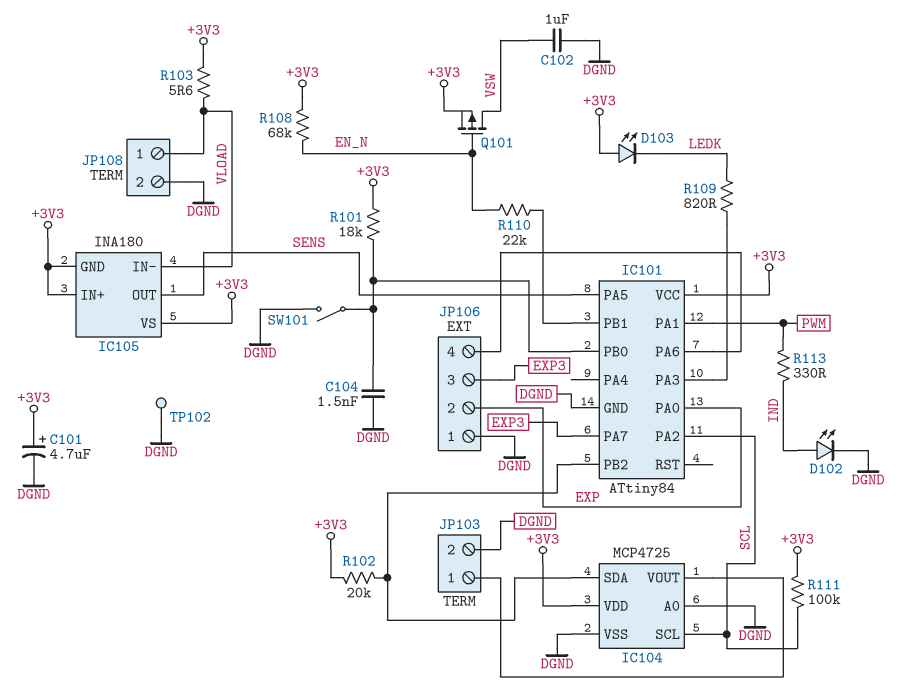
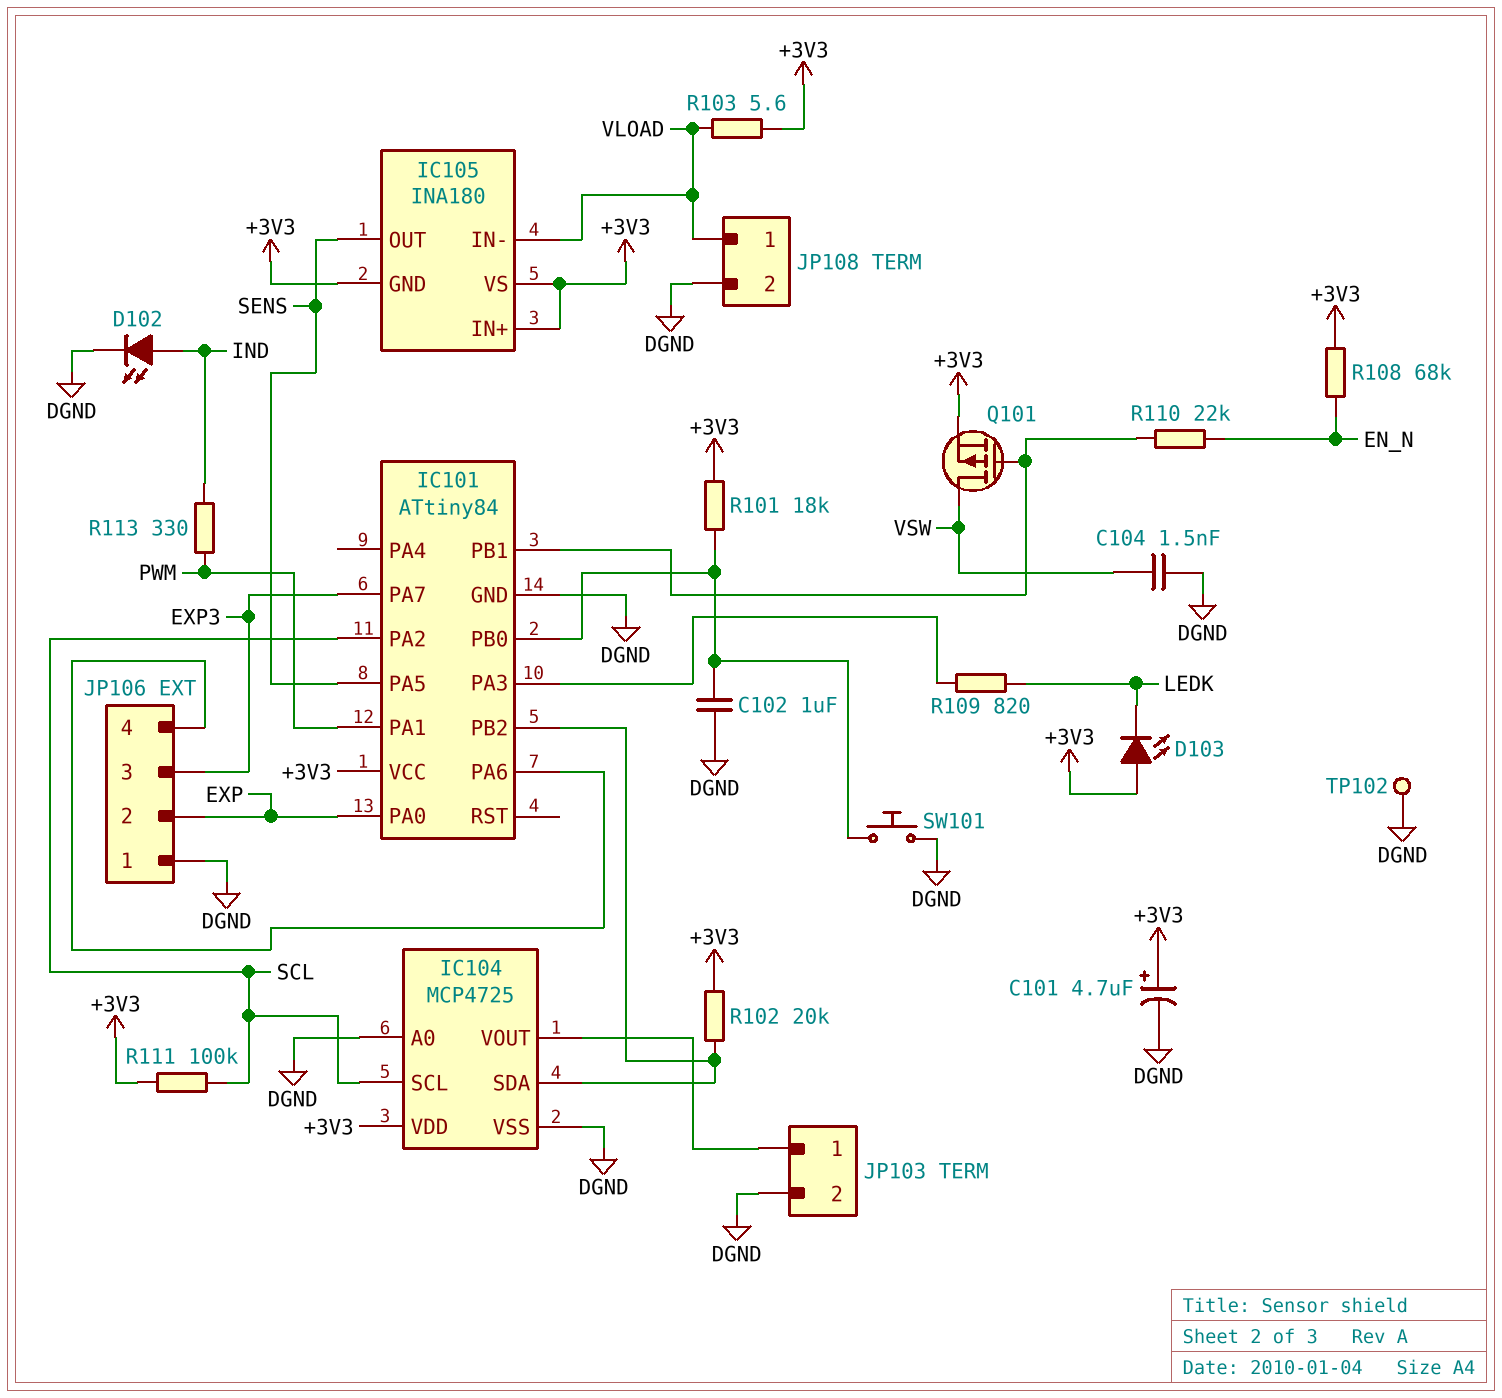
C102: 1uF (DGND, VSW) -> 1uF (DGND, IC101/PB0)
C104: 1.5nF (DGND, IC101/PB0) -> 1.5nF (DGND, VSW)
Q101: PMOS (G EN_N, D VSW, S +3V3) -> PMOS (G IC101/PB1, D VSW, S +3V3)
SW101: switch (DGND, IC101/PB0) -> button (DGND, IC101/PB0)

